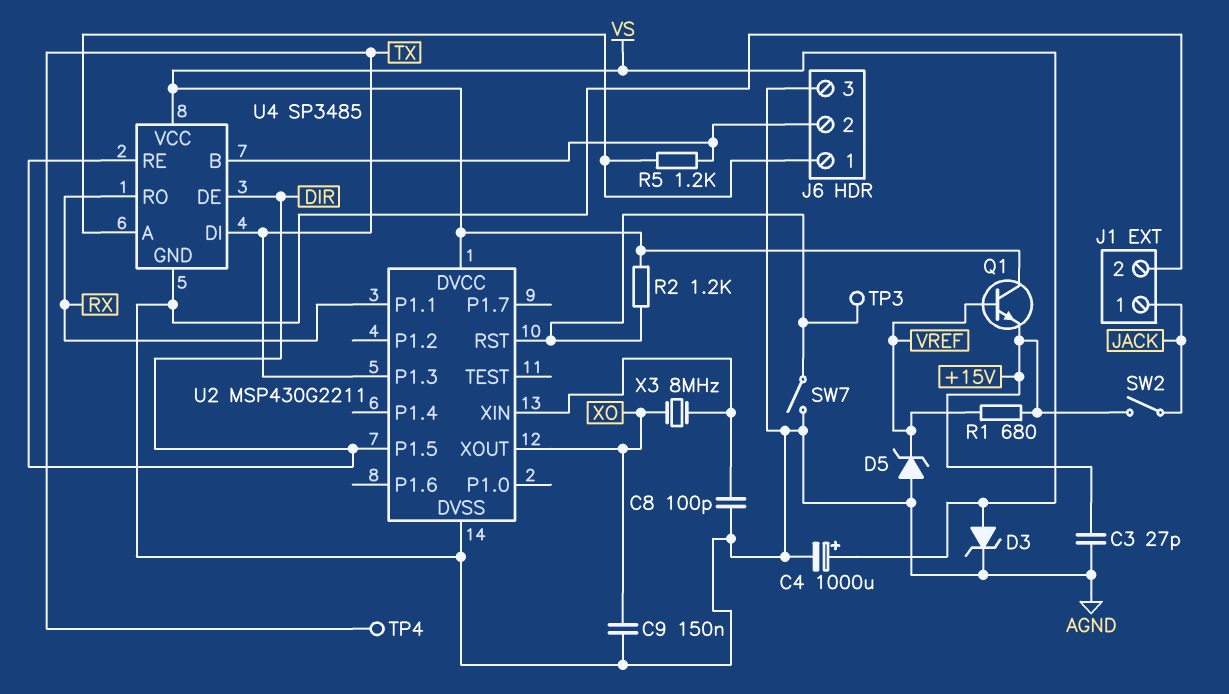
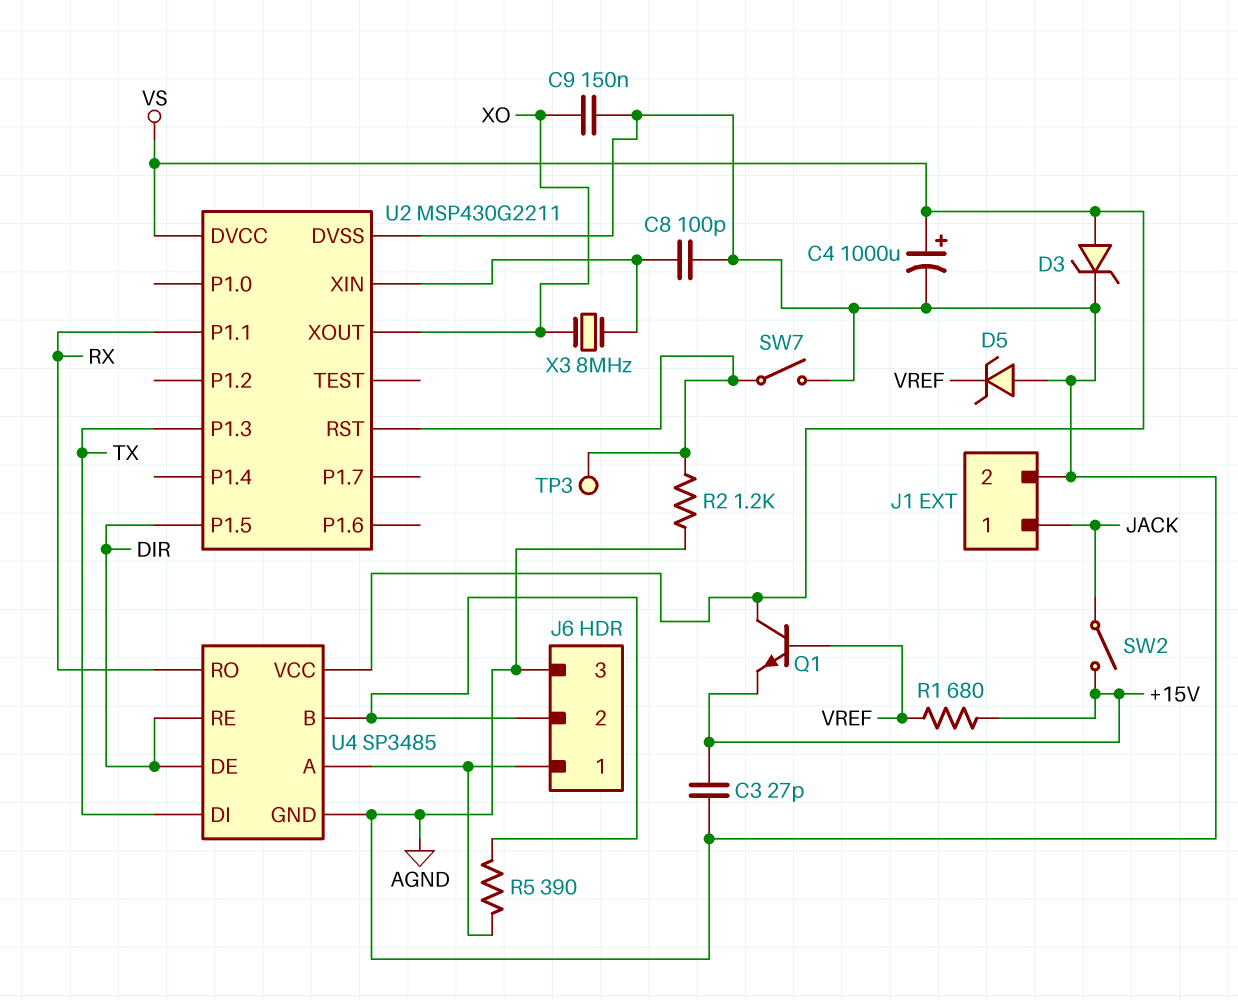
R2: 1.2k (U2/RST, VS) -> 1.2k (AGND, U2/RST)
R5: 1.2k (J6/1, J6/2) -> 390 (J6/1, J6/2)
TP4: test point (TX) -> none

